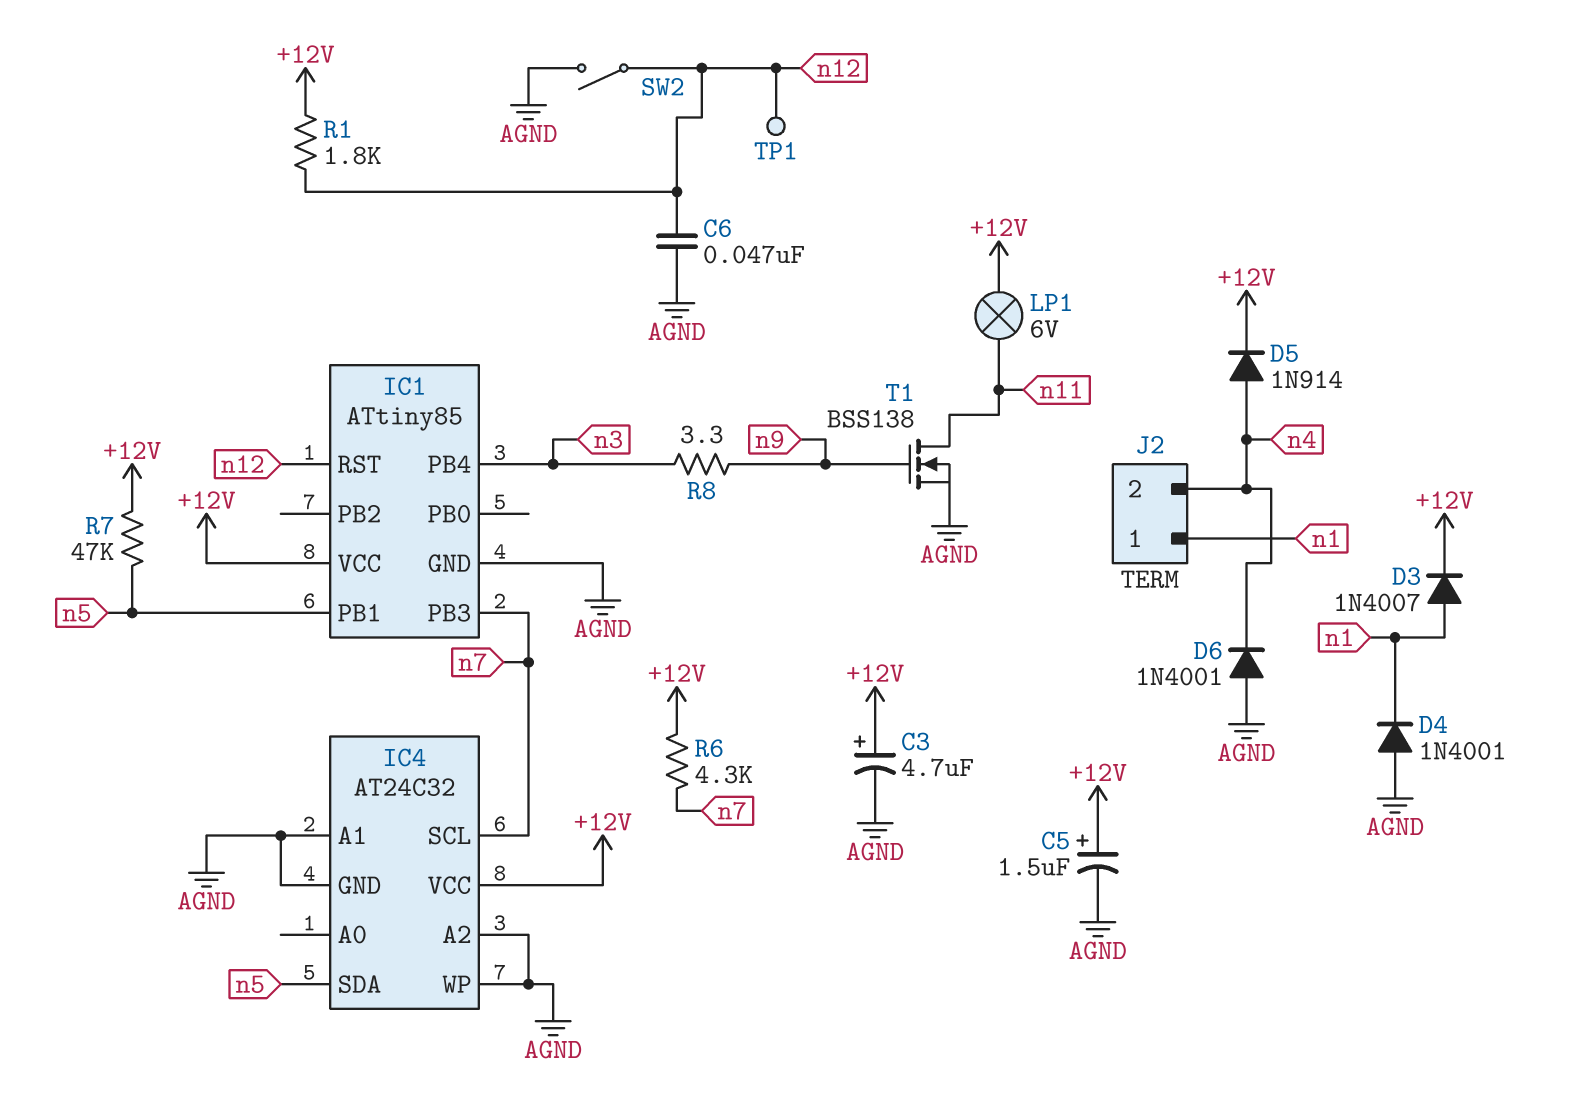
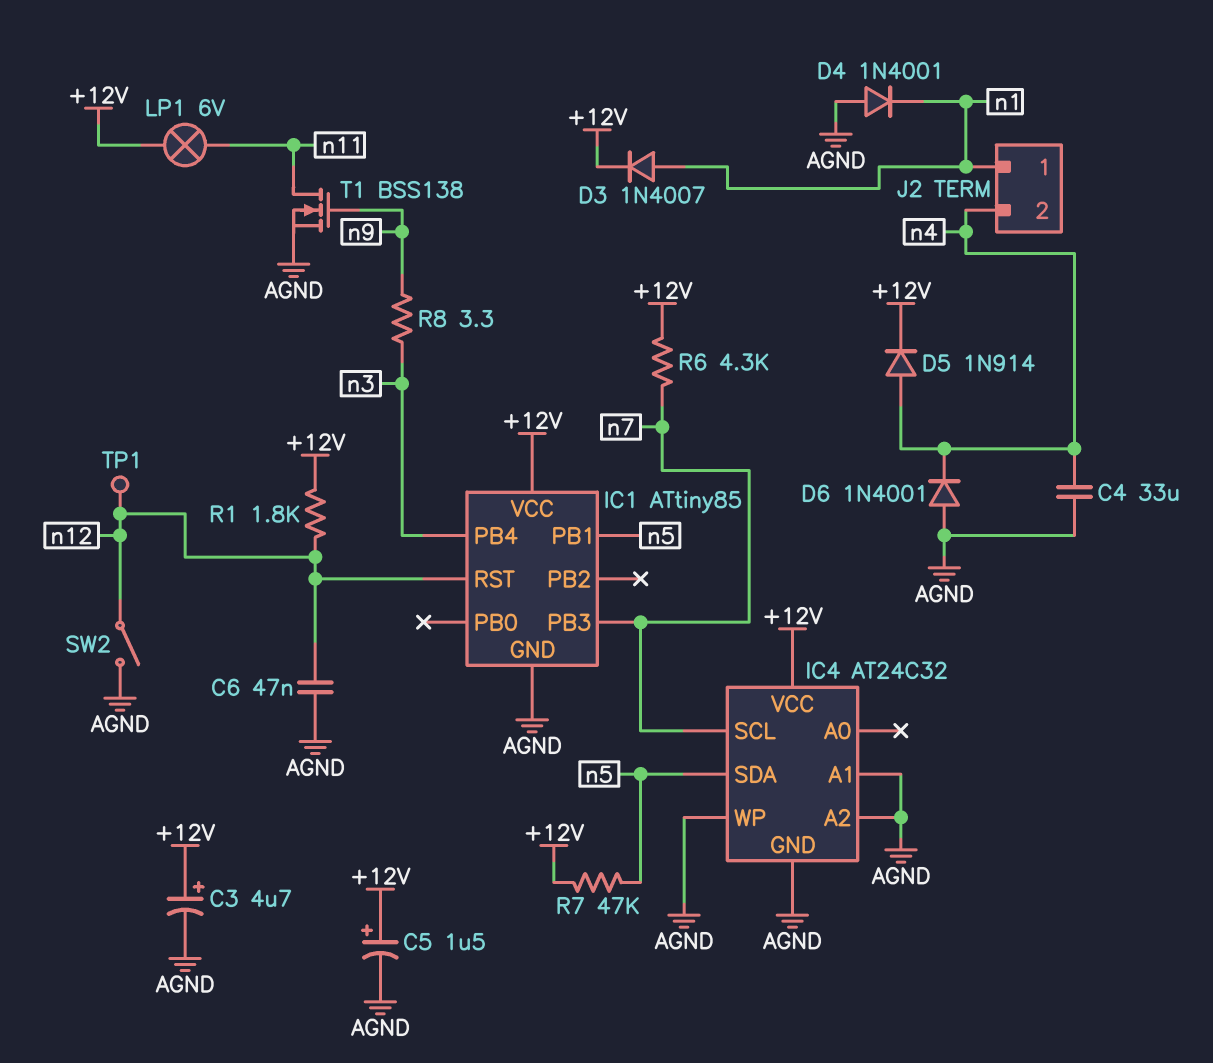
C4: none -> 33uF (AGND, n4)

